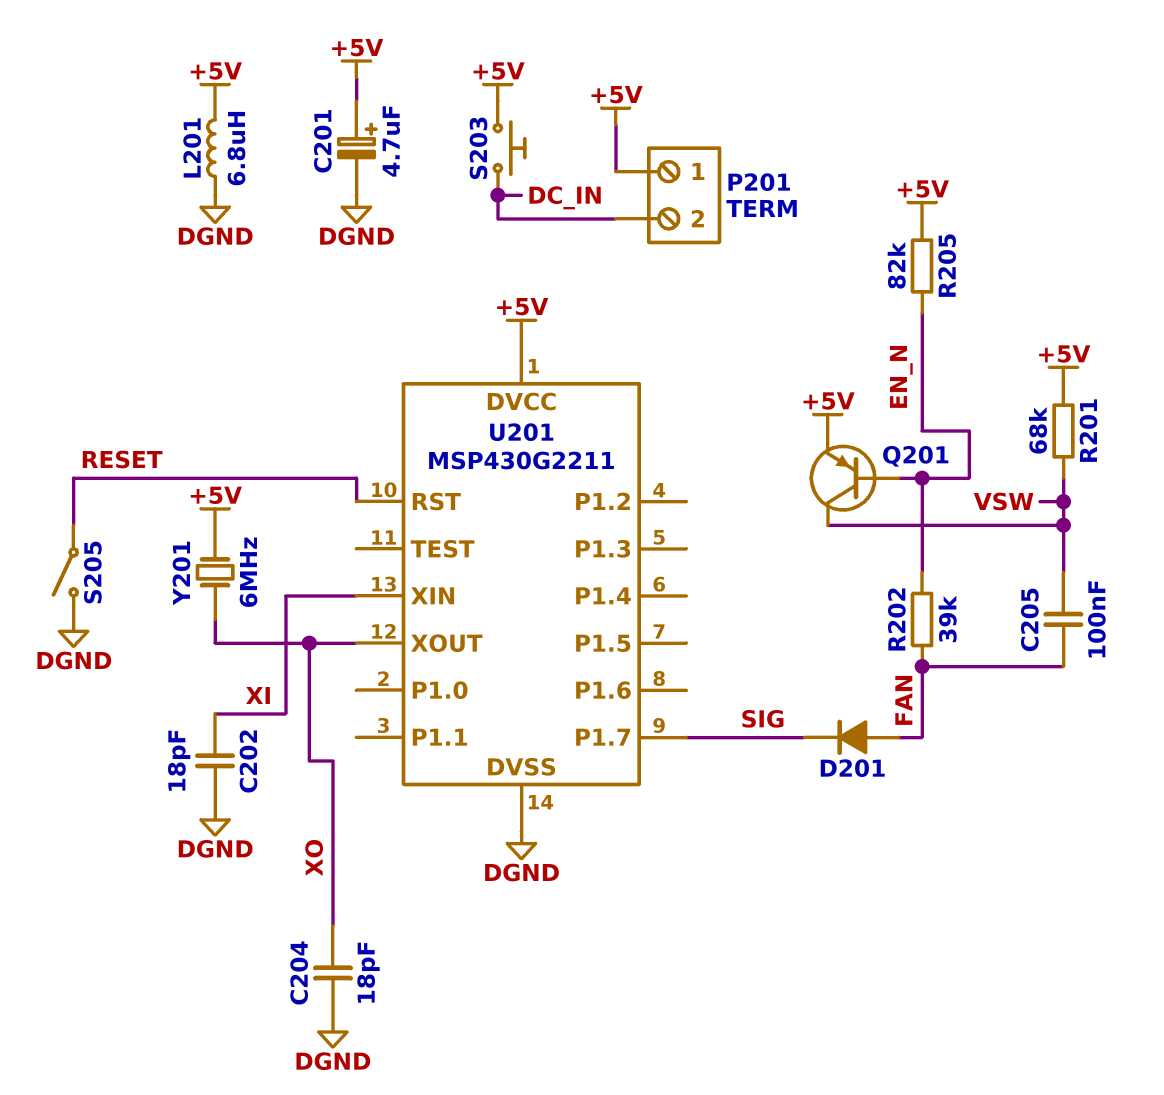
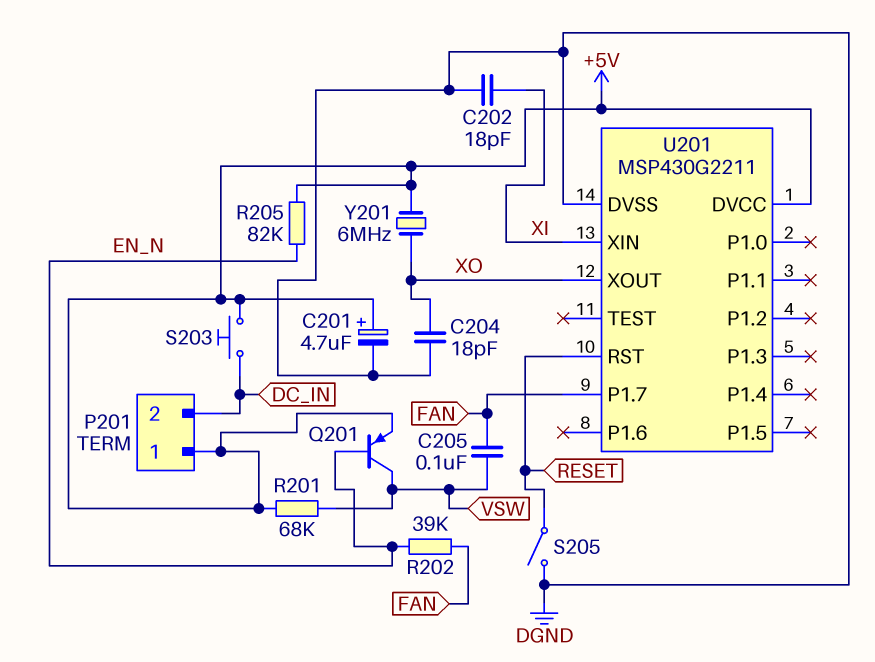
D201: diode (A FAN, K SIG) -> none
L201: 6.8uH (+5V, DGND) -> none
U201 pin P1.7: SIG -> FAN

